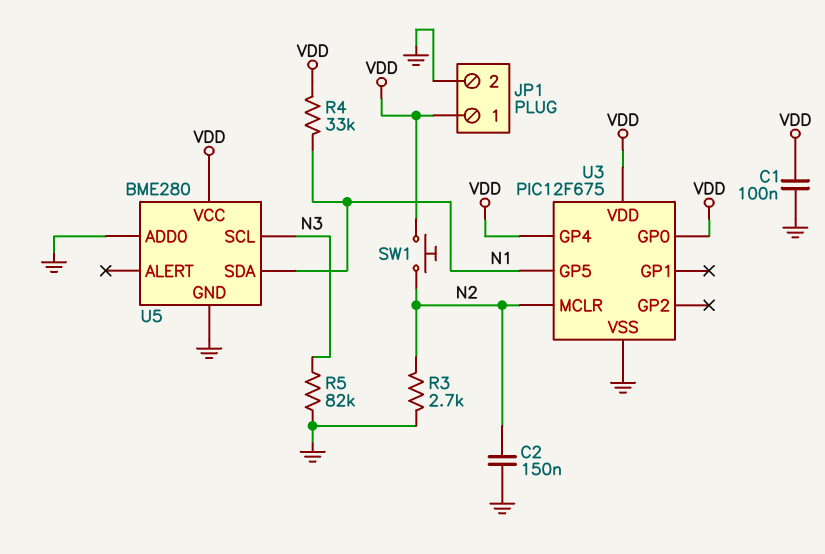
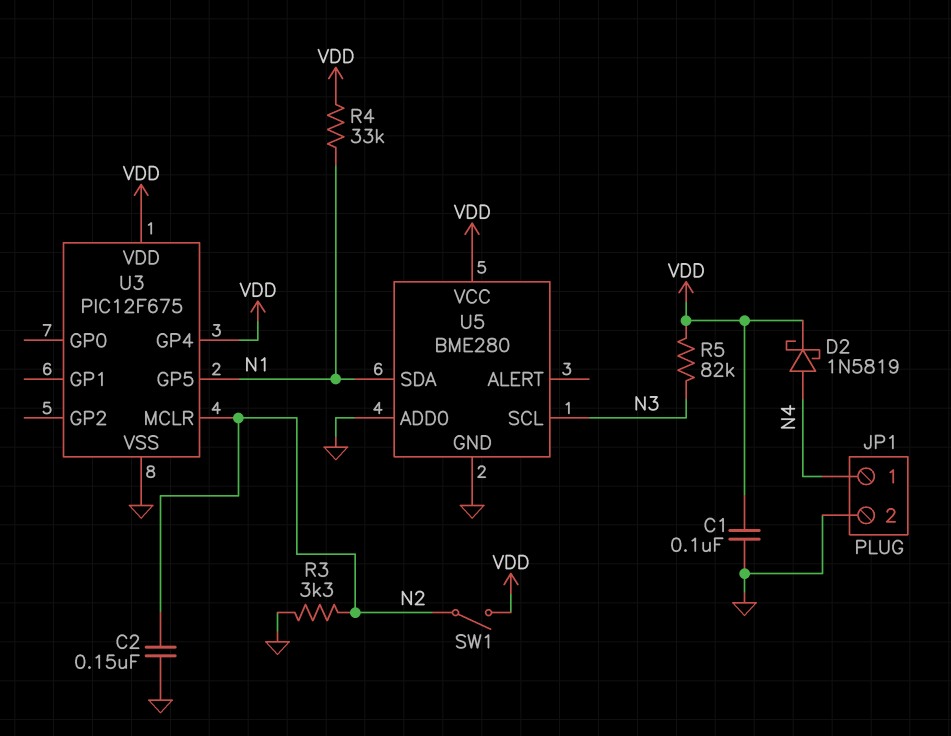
D2: none -> schottky 1N5819 (A N4, K VDD)
JP1 pin 1: VDD -> N4
R3: 2.7k (GND, N2) -> 3.3k (GND, N2)
R5: 82k (GND, N3) -> 82k (N3, VDD)
SW1: button (N2, VDD) -> switch (N2, VDD)
U3 pin GP0: VDD -> none

